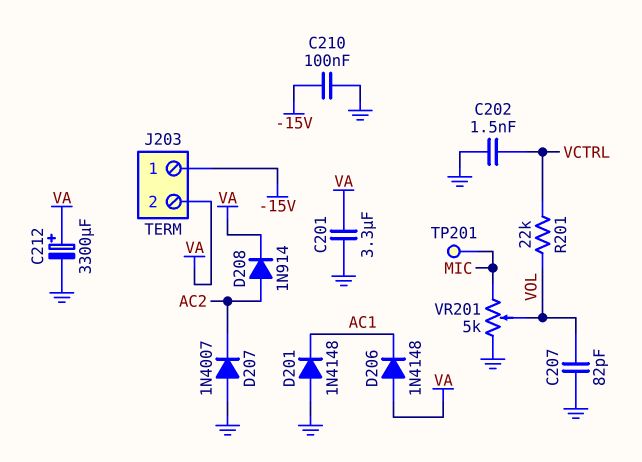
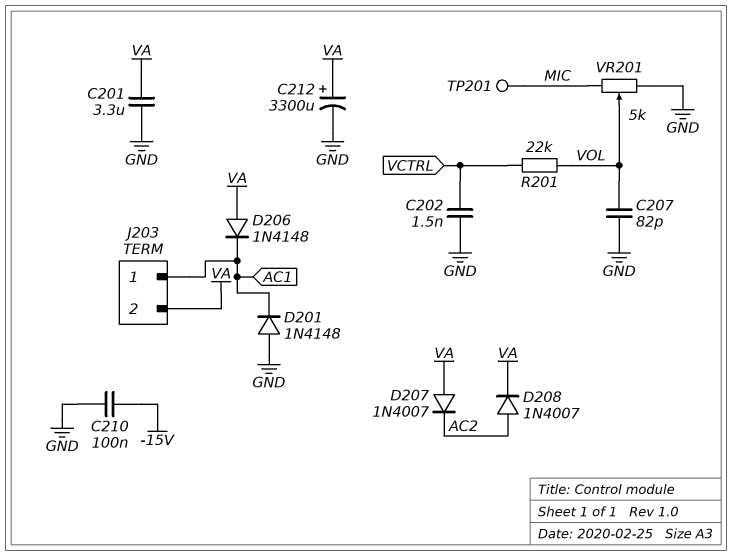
D207: diode 1N4007 (A GND, K AC2) -> diode 1N4007 (A VA, K AC2)
D208: diode 1N914 (A AC2, K VA) -> diode 1N4007 (A AC2, K VA)
J203 pin 1: -15V -> AC1

